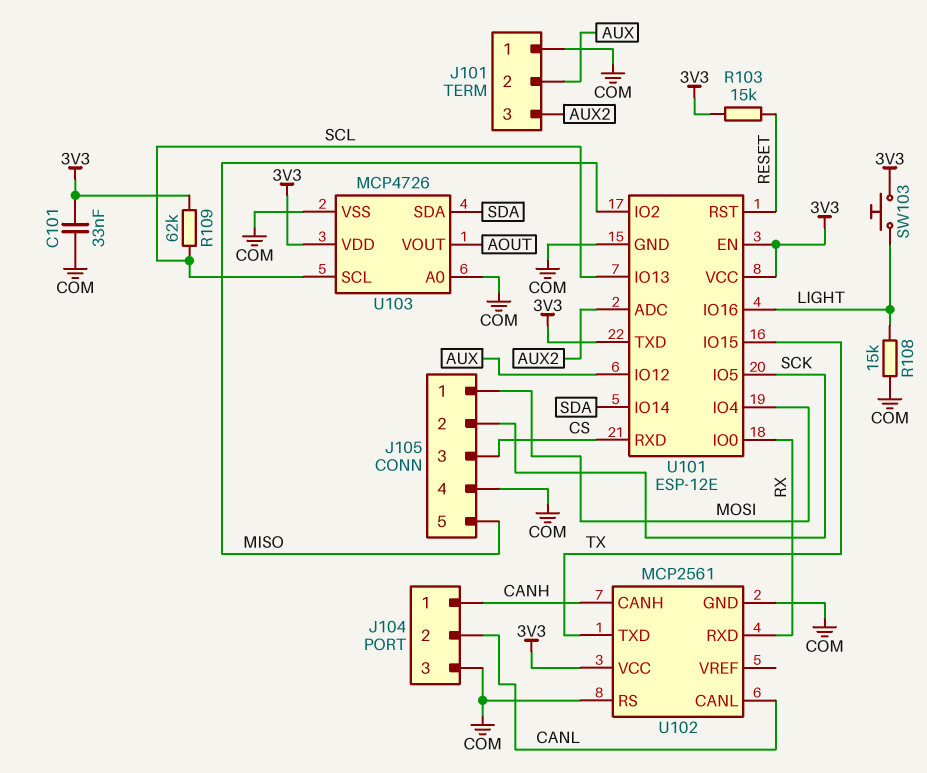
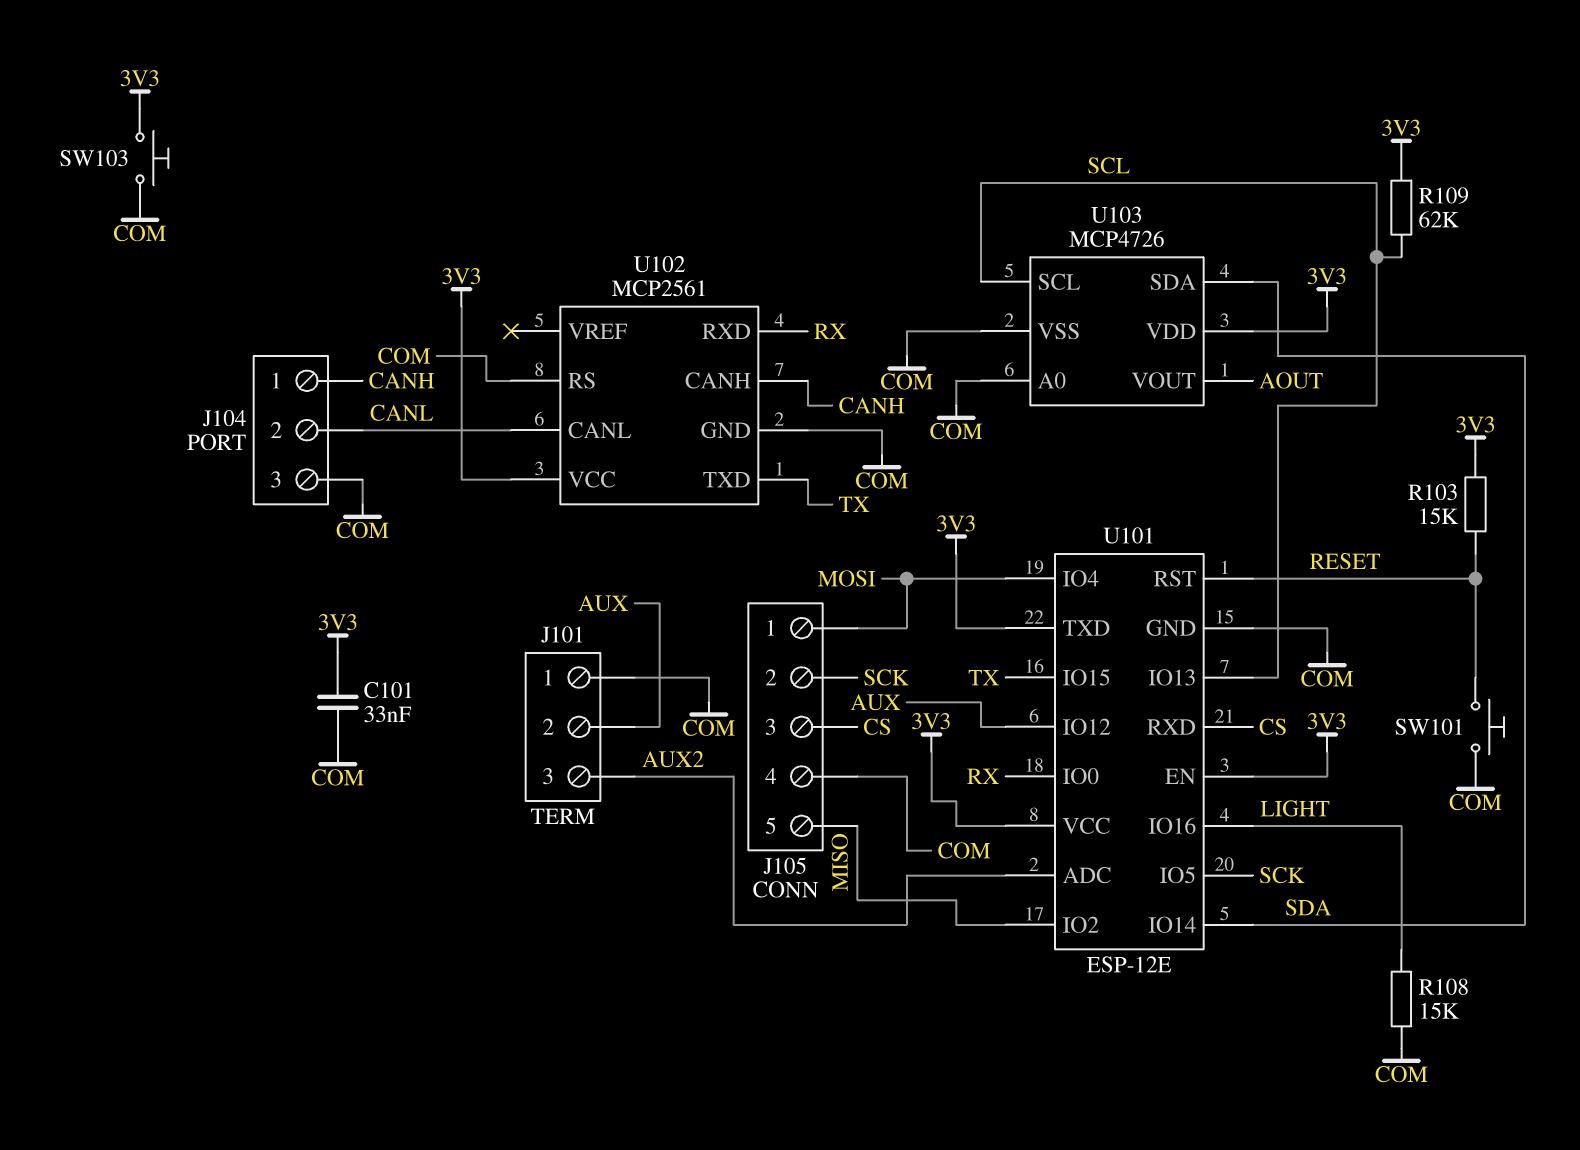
SW101: none -> button (COM, RESET)
SW103: button (3V3, LIGHT) -> button (3V3, COM)

